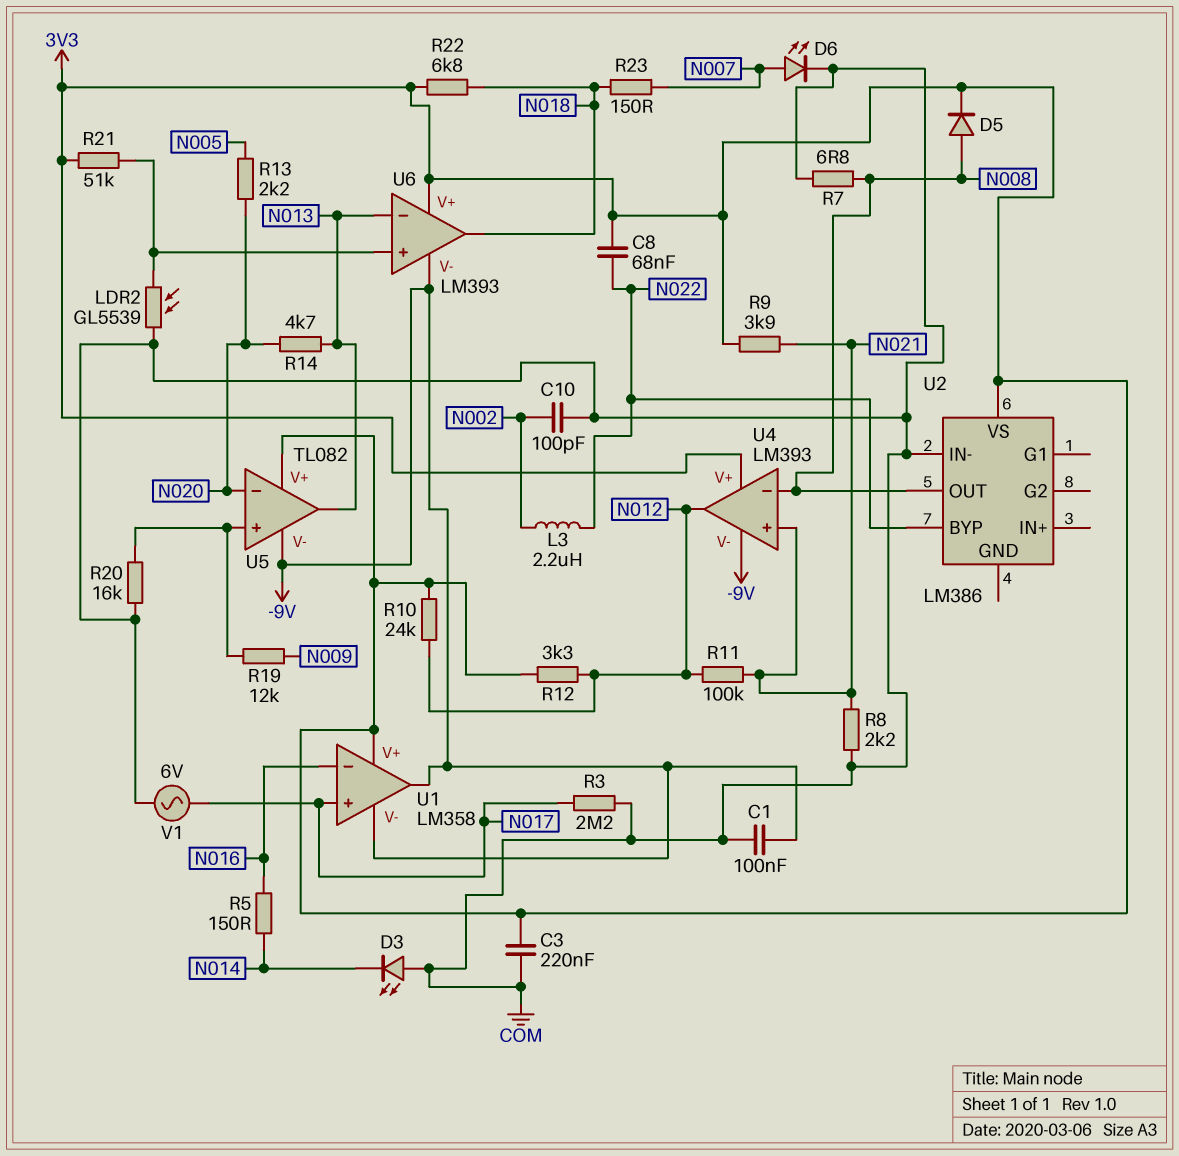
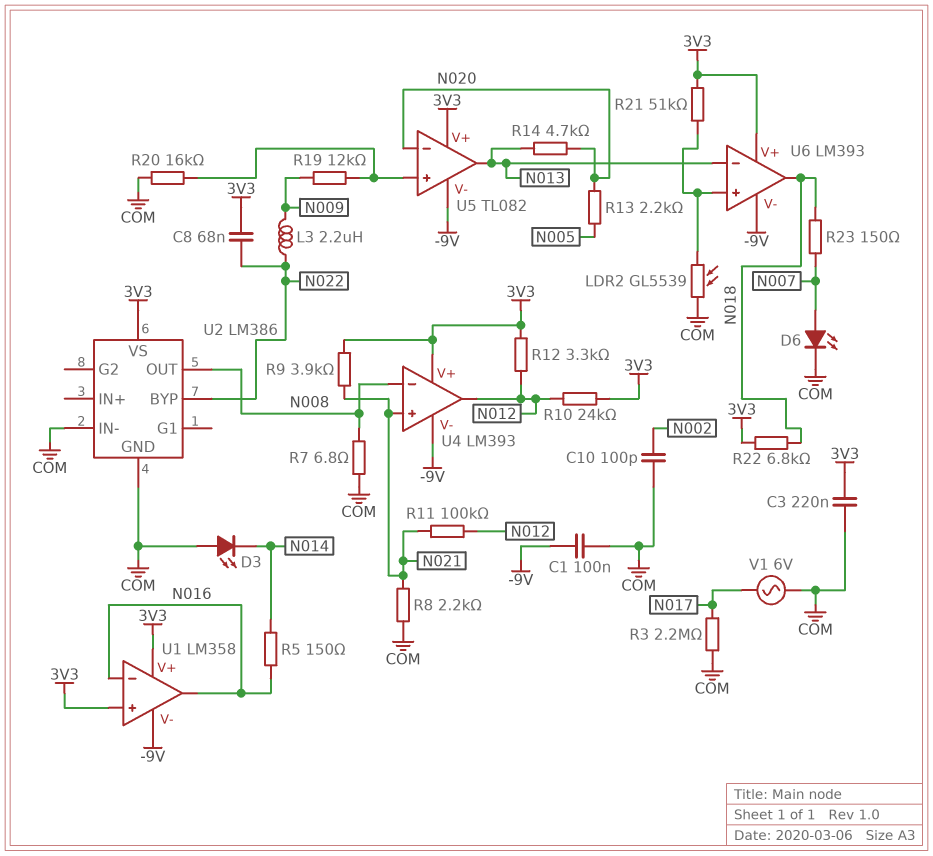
D5: diode (A N008, K 3V3) -> none
L3: 2.2uH (N002, N022) -> 2.2uH (N009, N022)
U1 pin in+: N017 -> 3V3
U1 pin out: -9V -> N016
U2 pin GND: none -> COM

